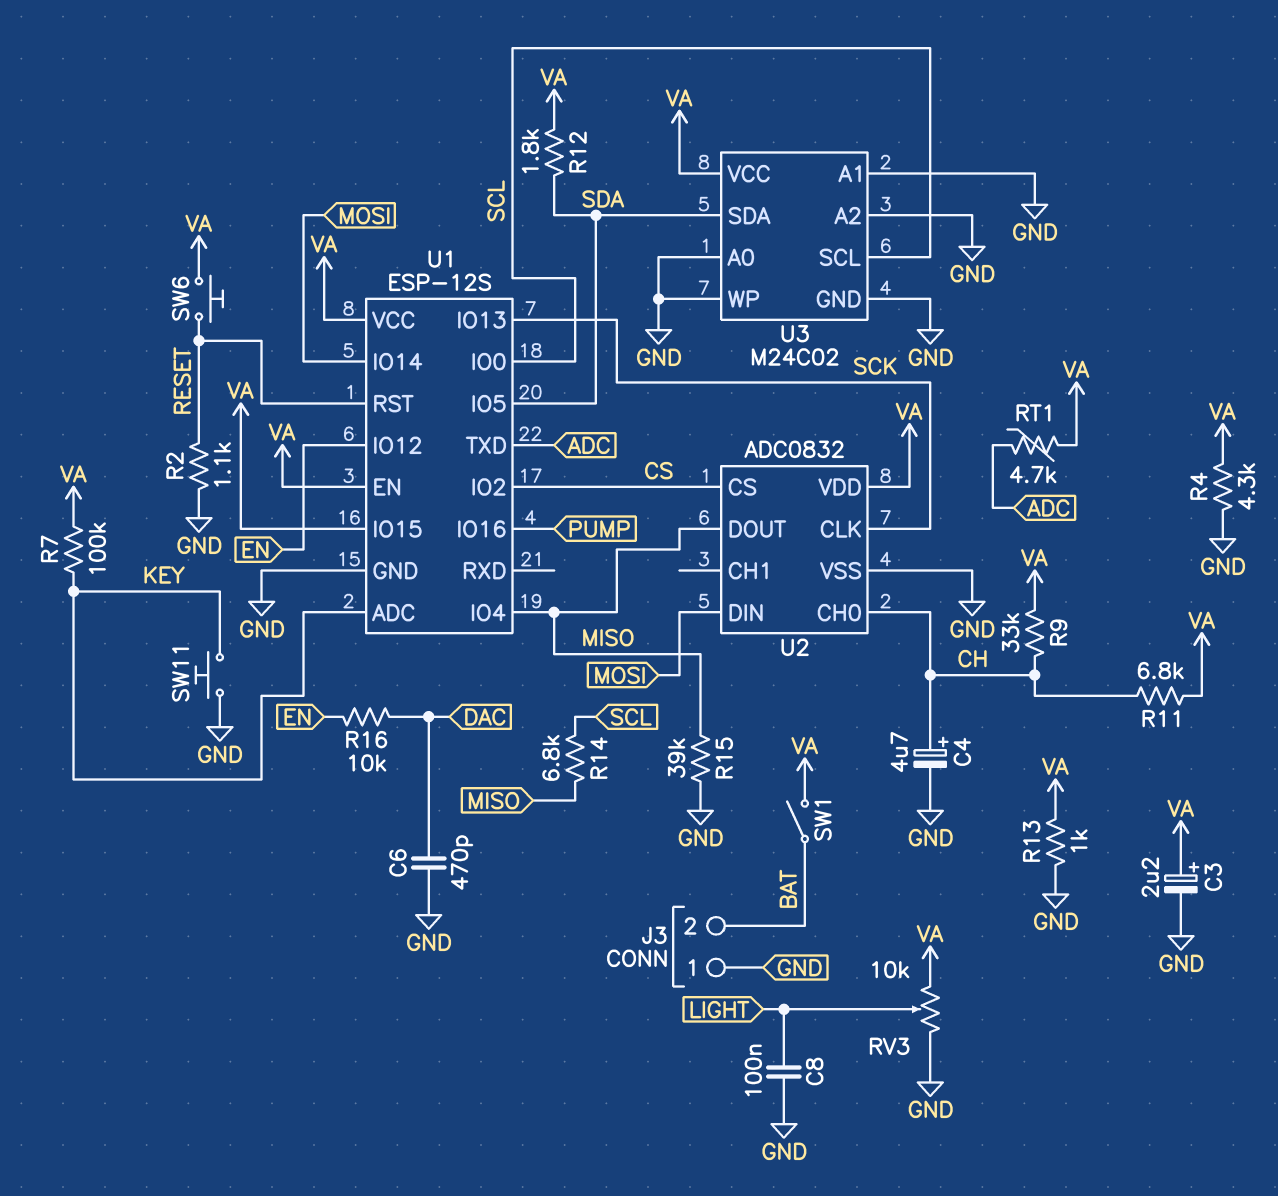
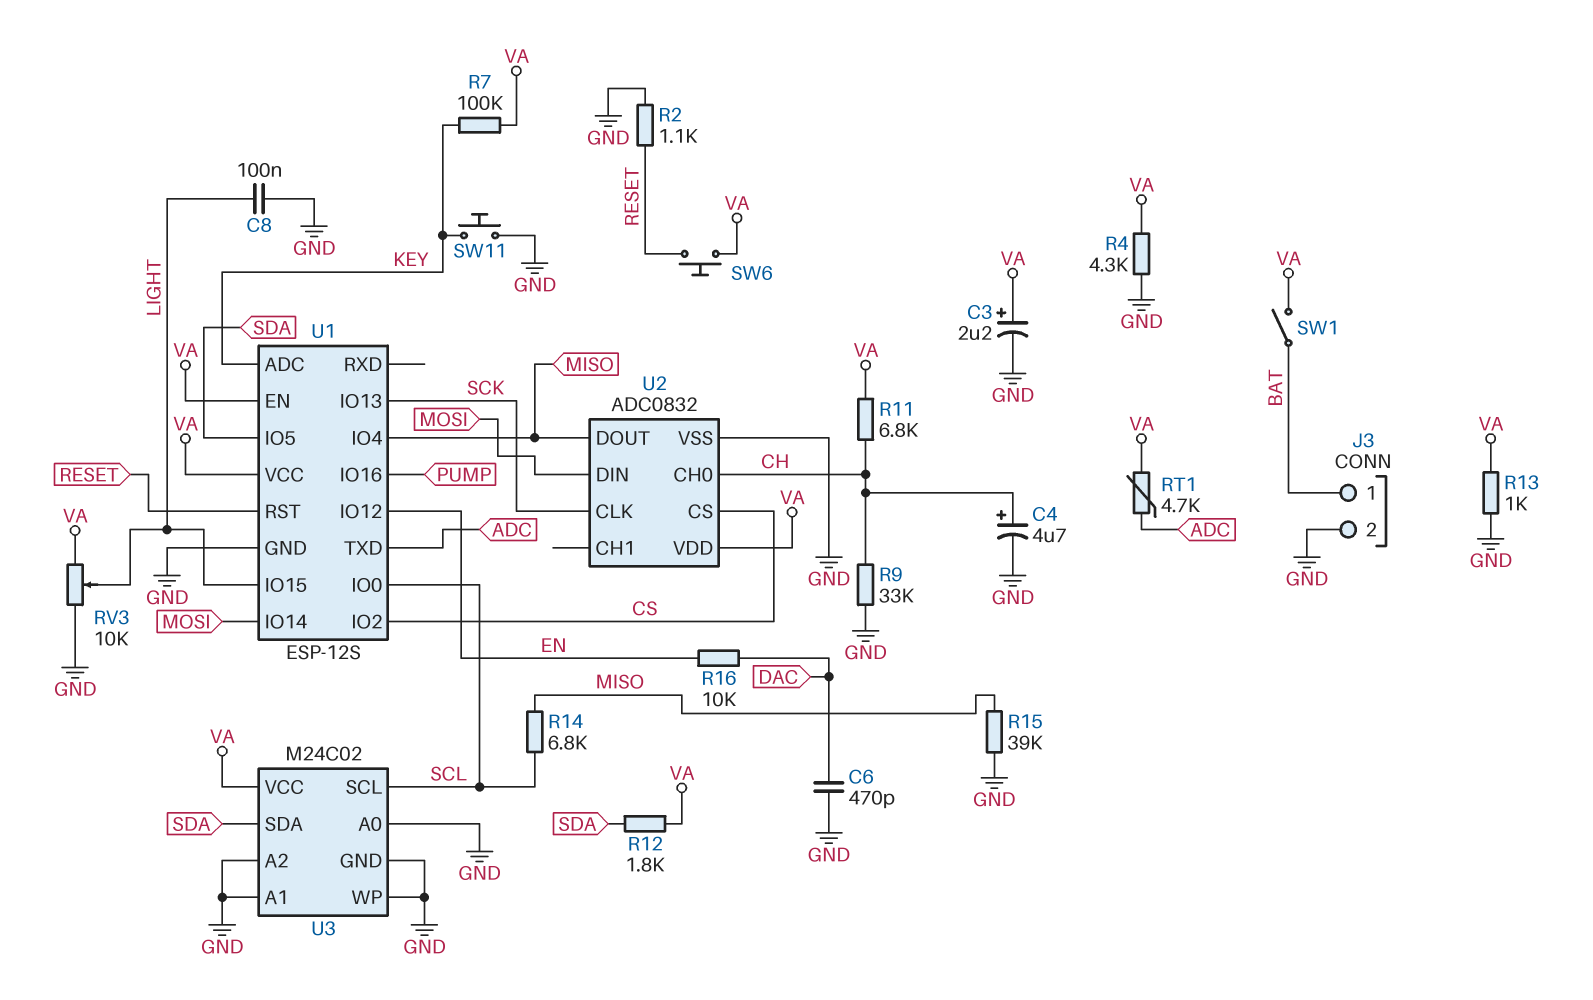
J3 pin 1: GND -> BAT
J3 pin 2: BAT -> GND
R9: 33k (CH, VA) -> 33k (CH, GND)
U1 pin IO15: VA -> LIGHT

